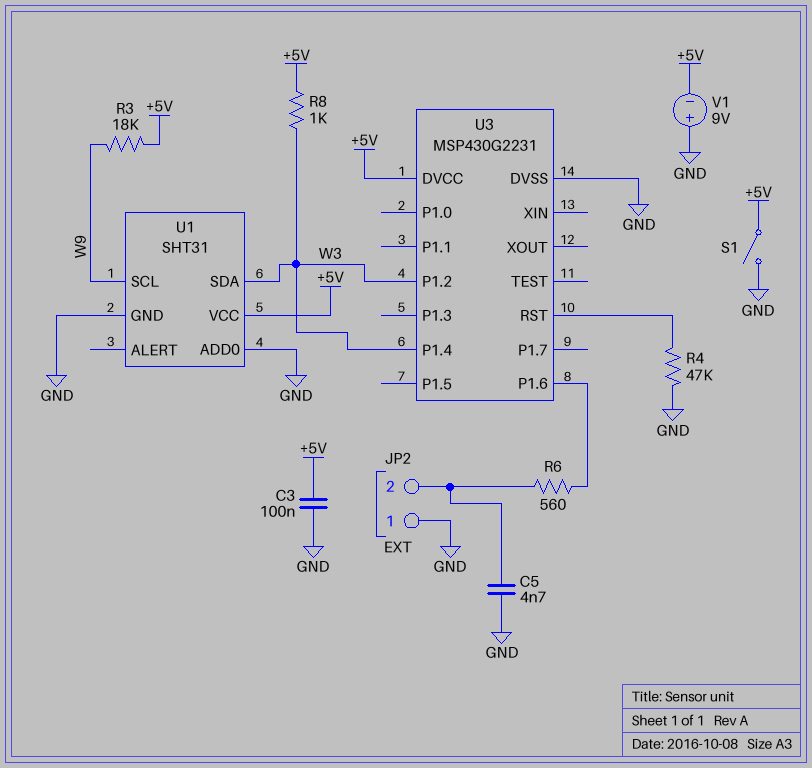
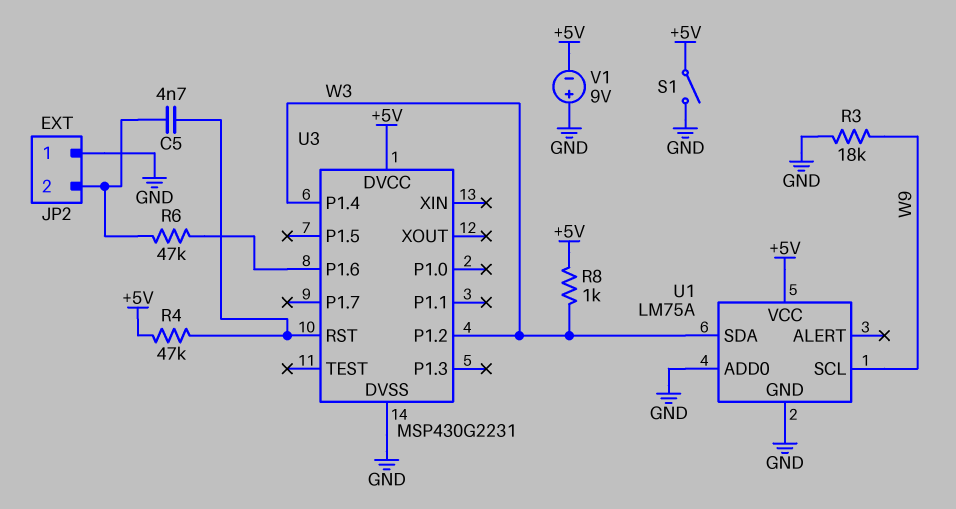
C3: 100nF (+5V, GND) -> none
C5: 4.7nF (GND, JP2/2) -> 4.7nF (JP2/2, U3/RST)
R3: 18k (+5V, W9) -> 18k (GND, W9)
R4: 47k (GND, U3/RST) -> 47k (+5V, U3/RST)
R6: 560 (JP2/2, U3/P1.6) -> 47k (JP2/2, U3/P1.6)
U1: SHT31 -> LM75A

